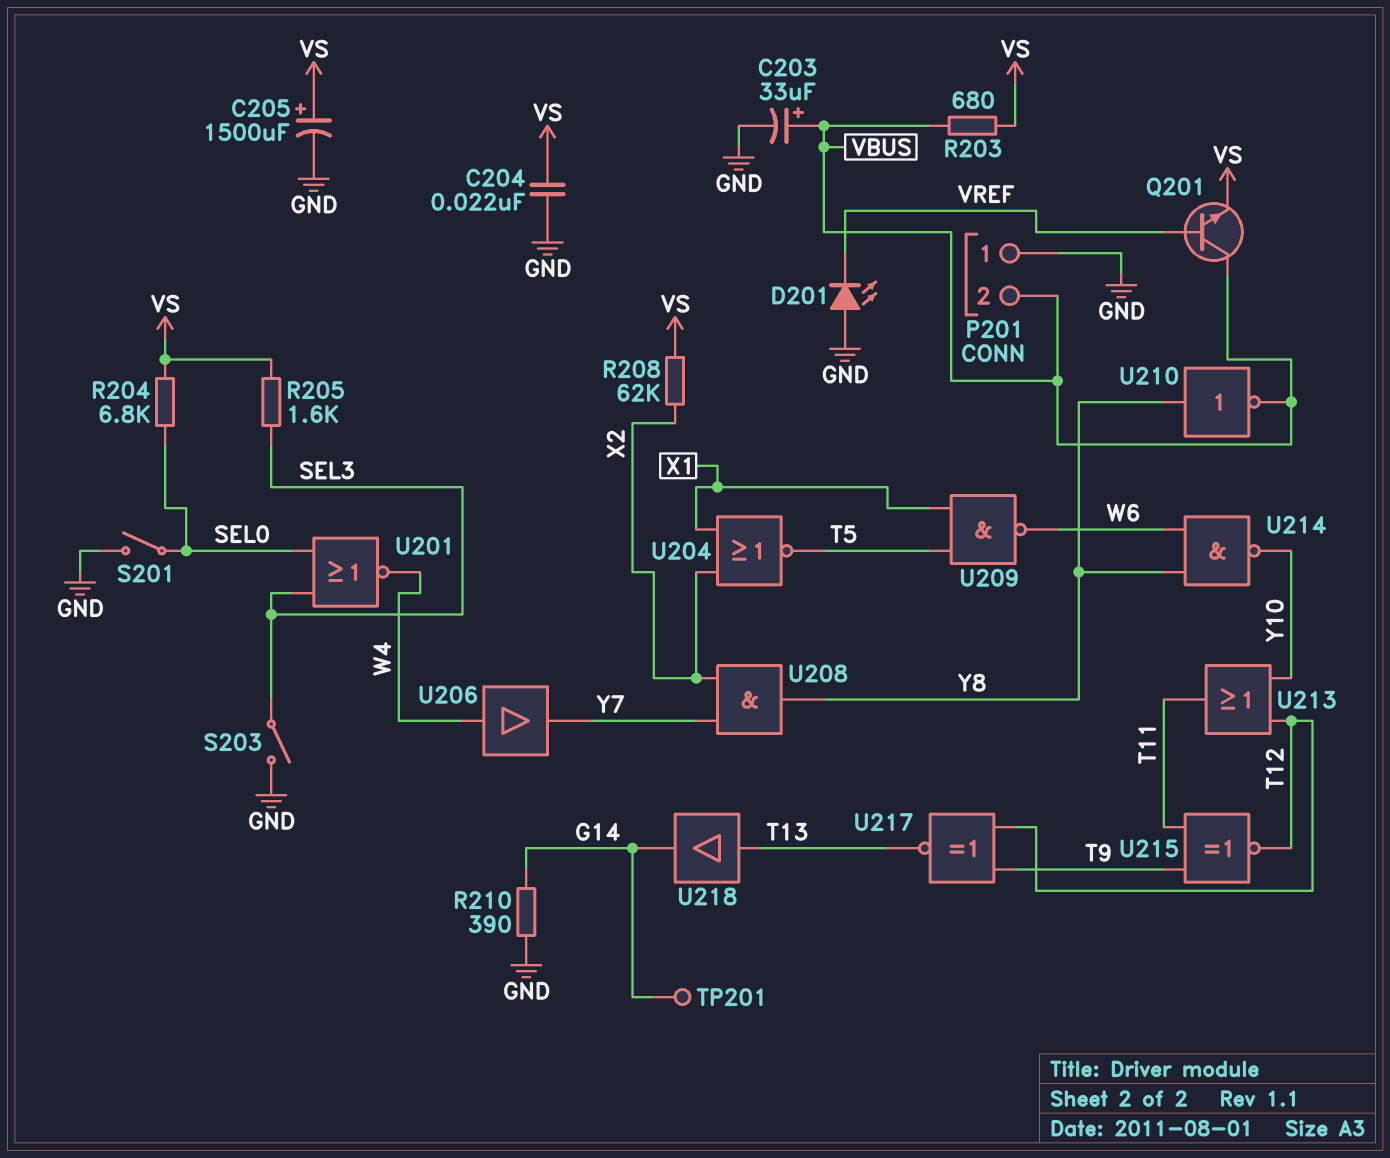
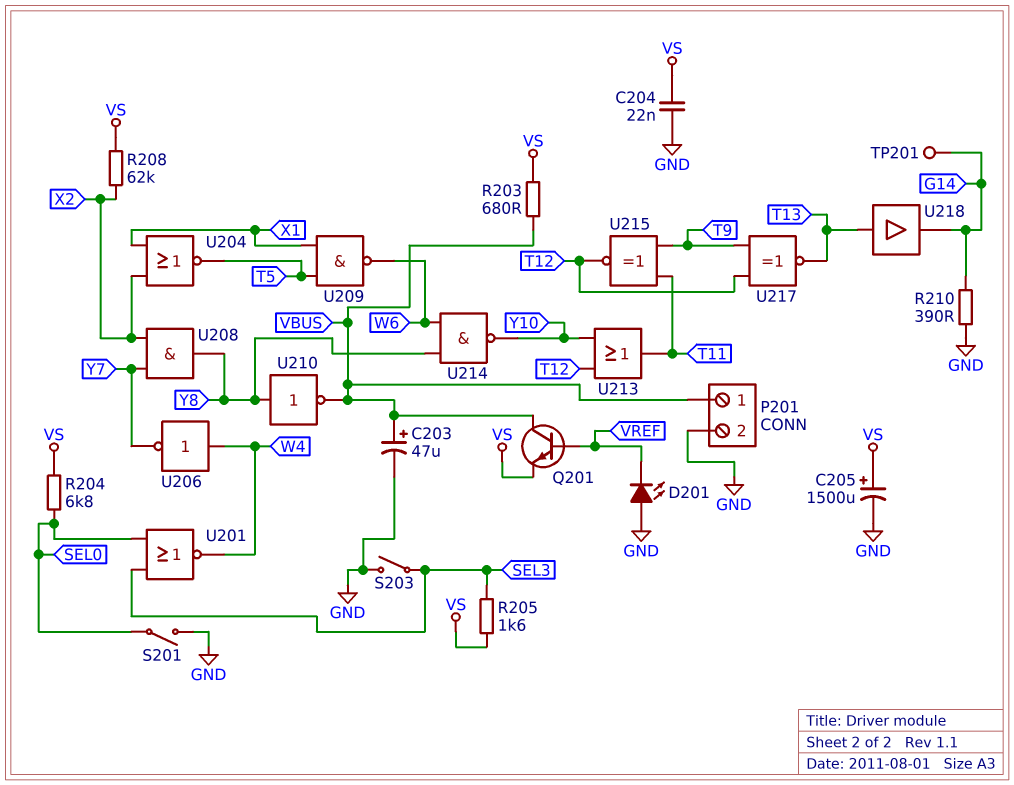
C203: 33uF (plus VBUS, minus GND) -> 47uF (plus VBUS, minus GND)
P201 pin 1: GND -> VBUS
P201 pin 2: VBUS -> GND
U206: buffer (in W4, out Y7) -> NOT (in W4, out Y7)

